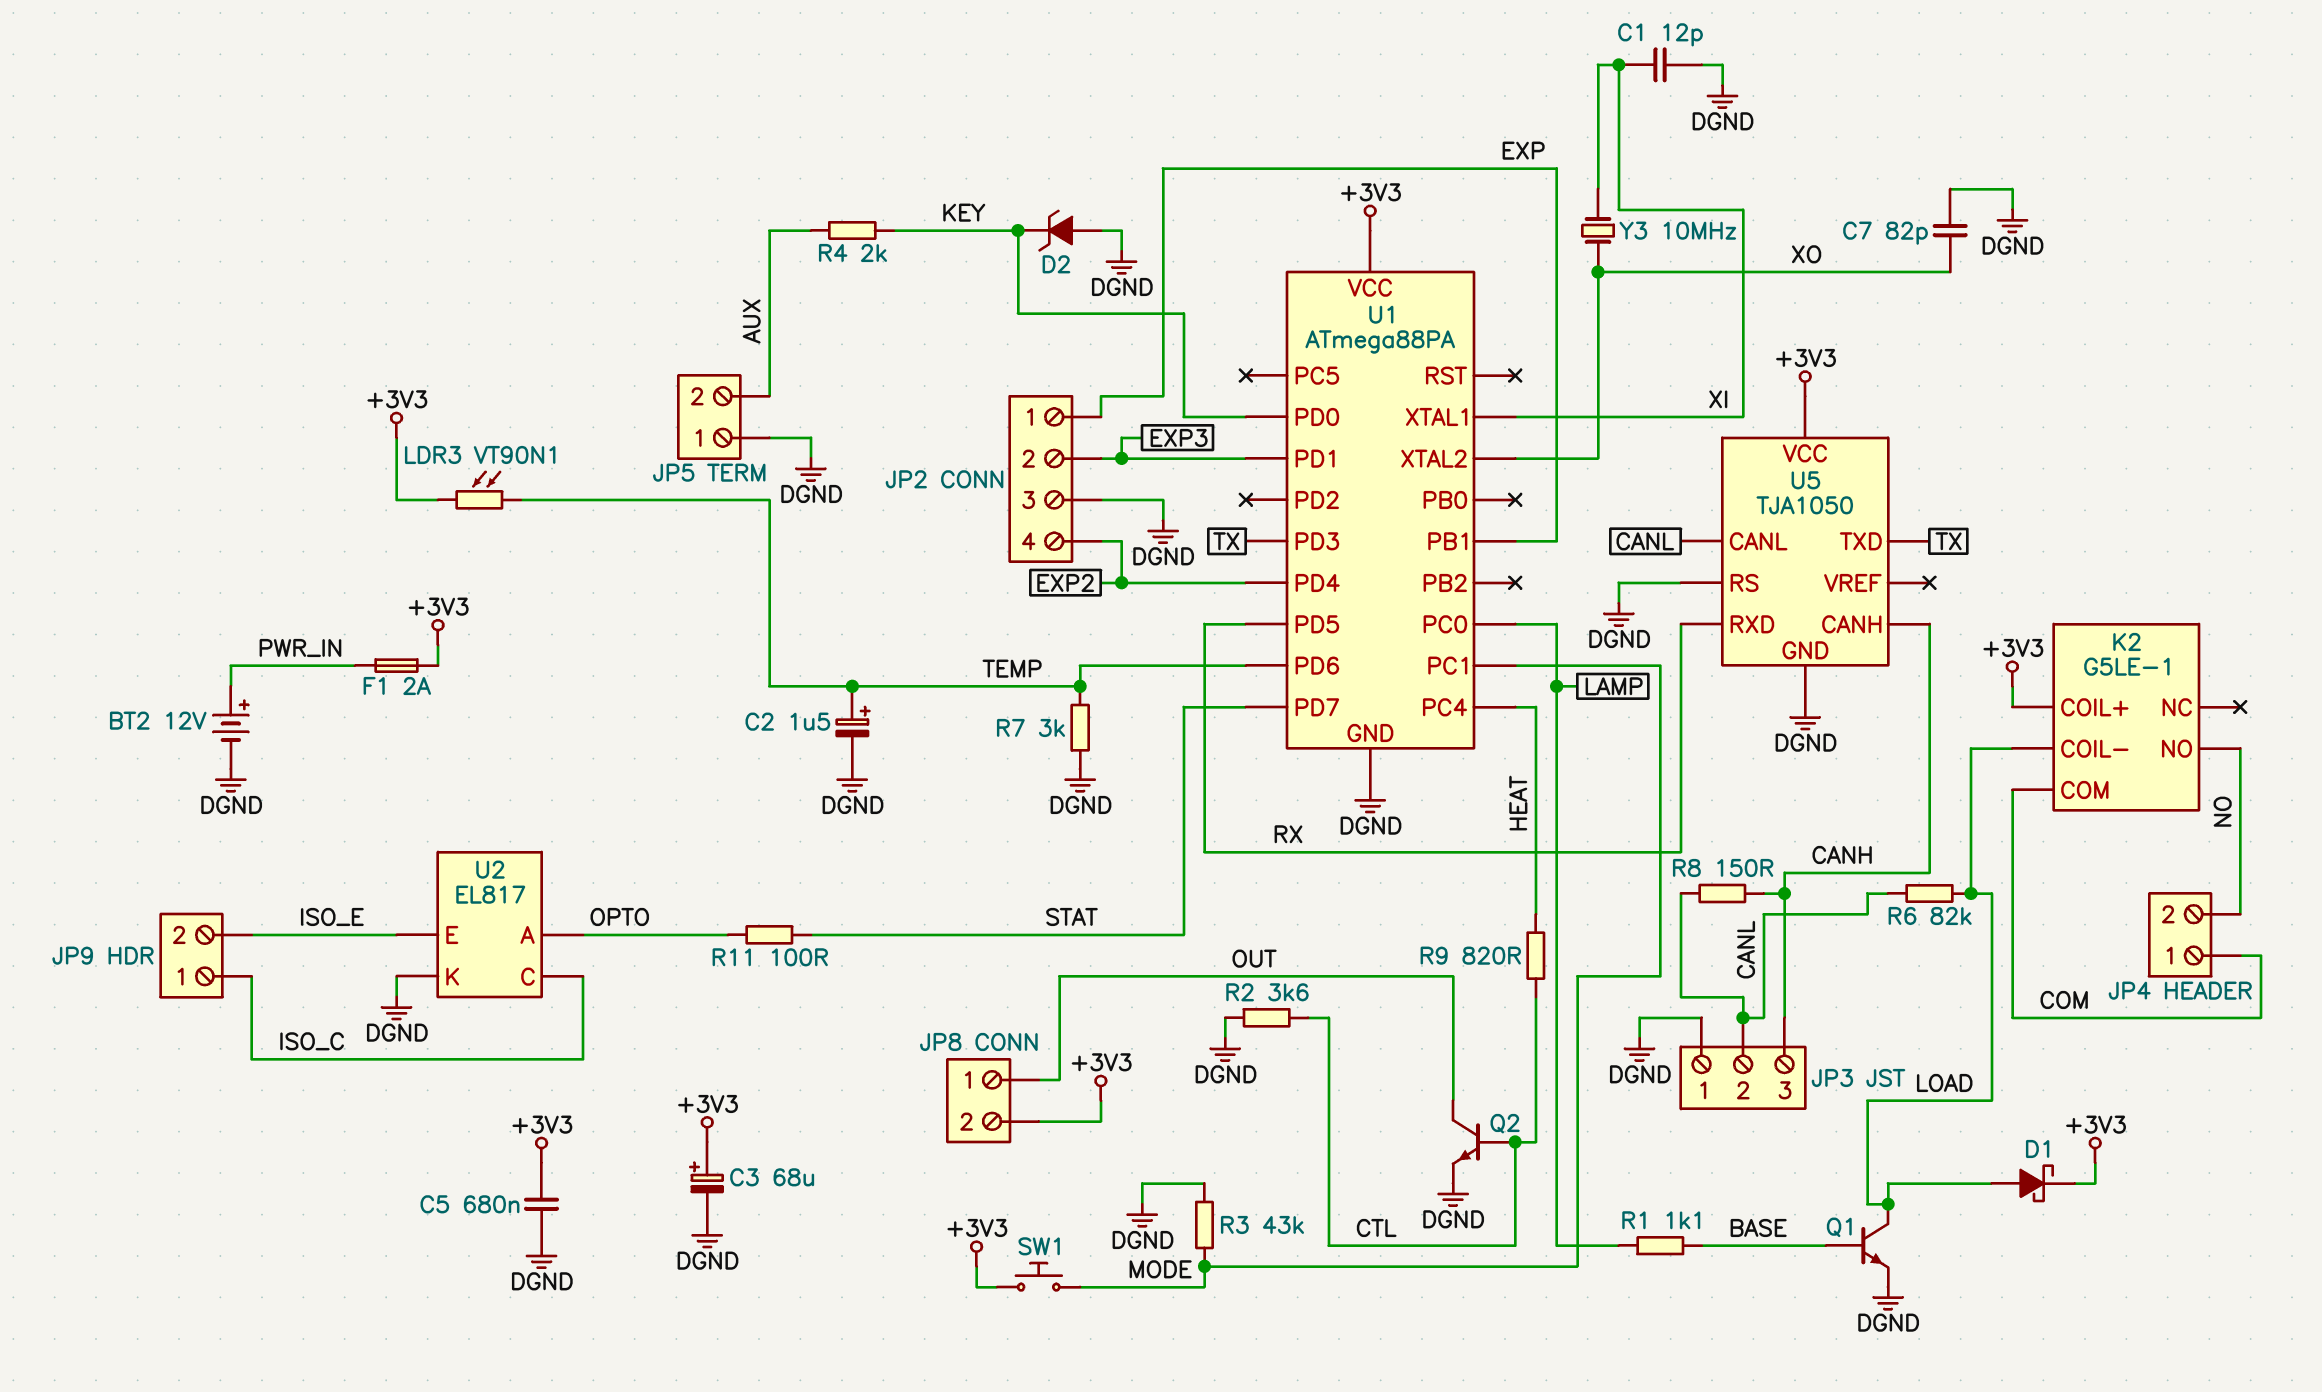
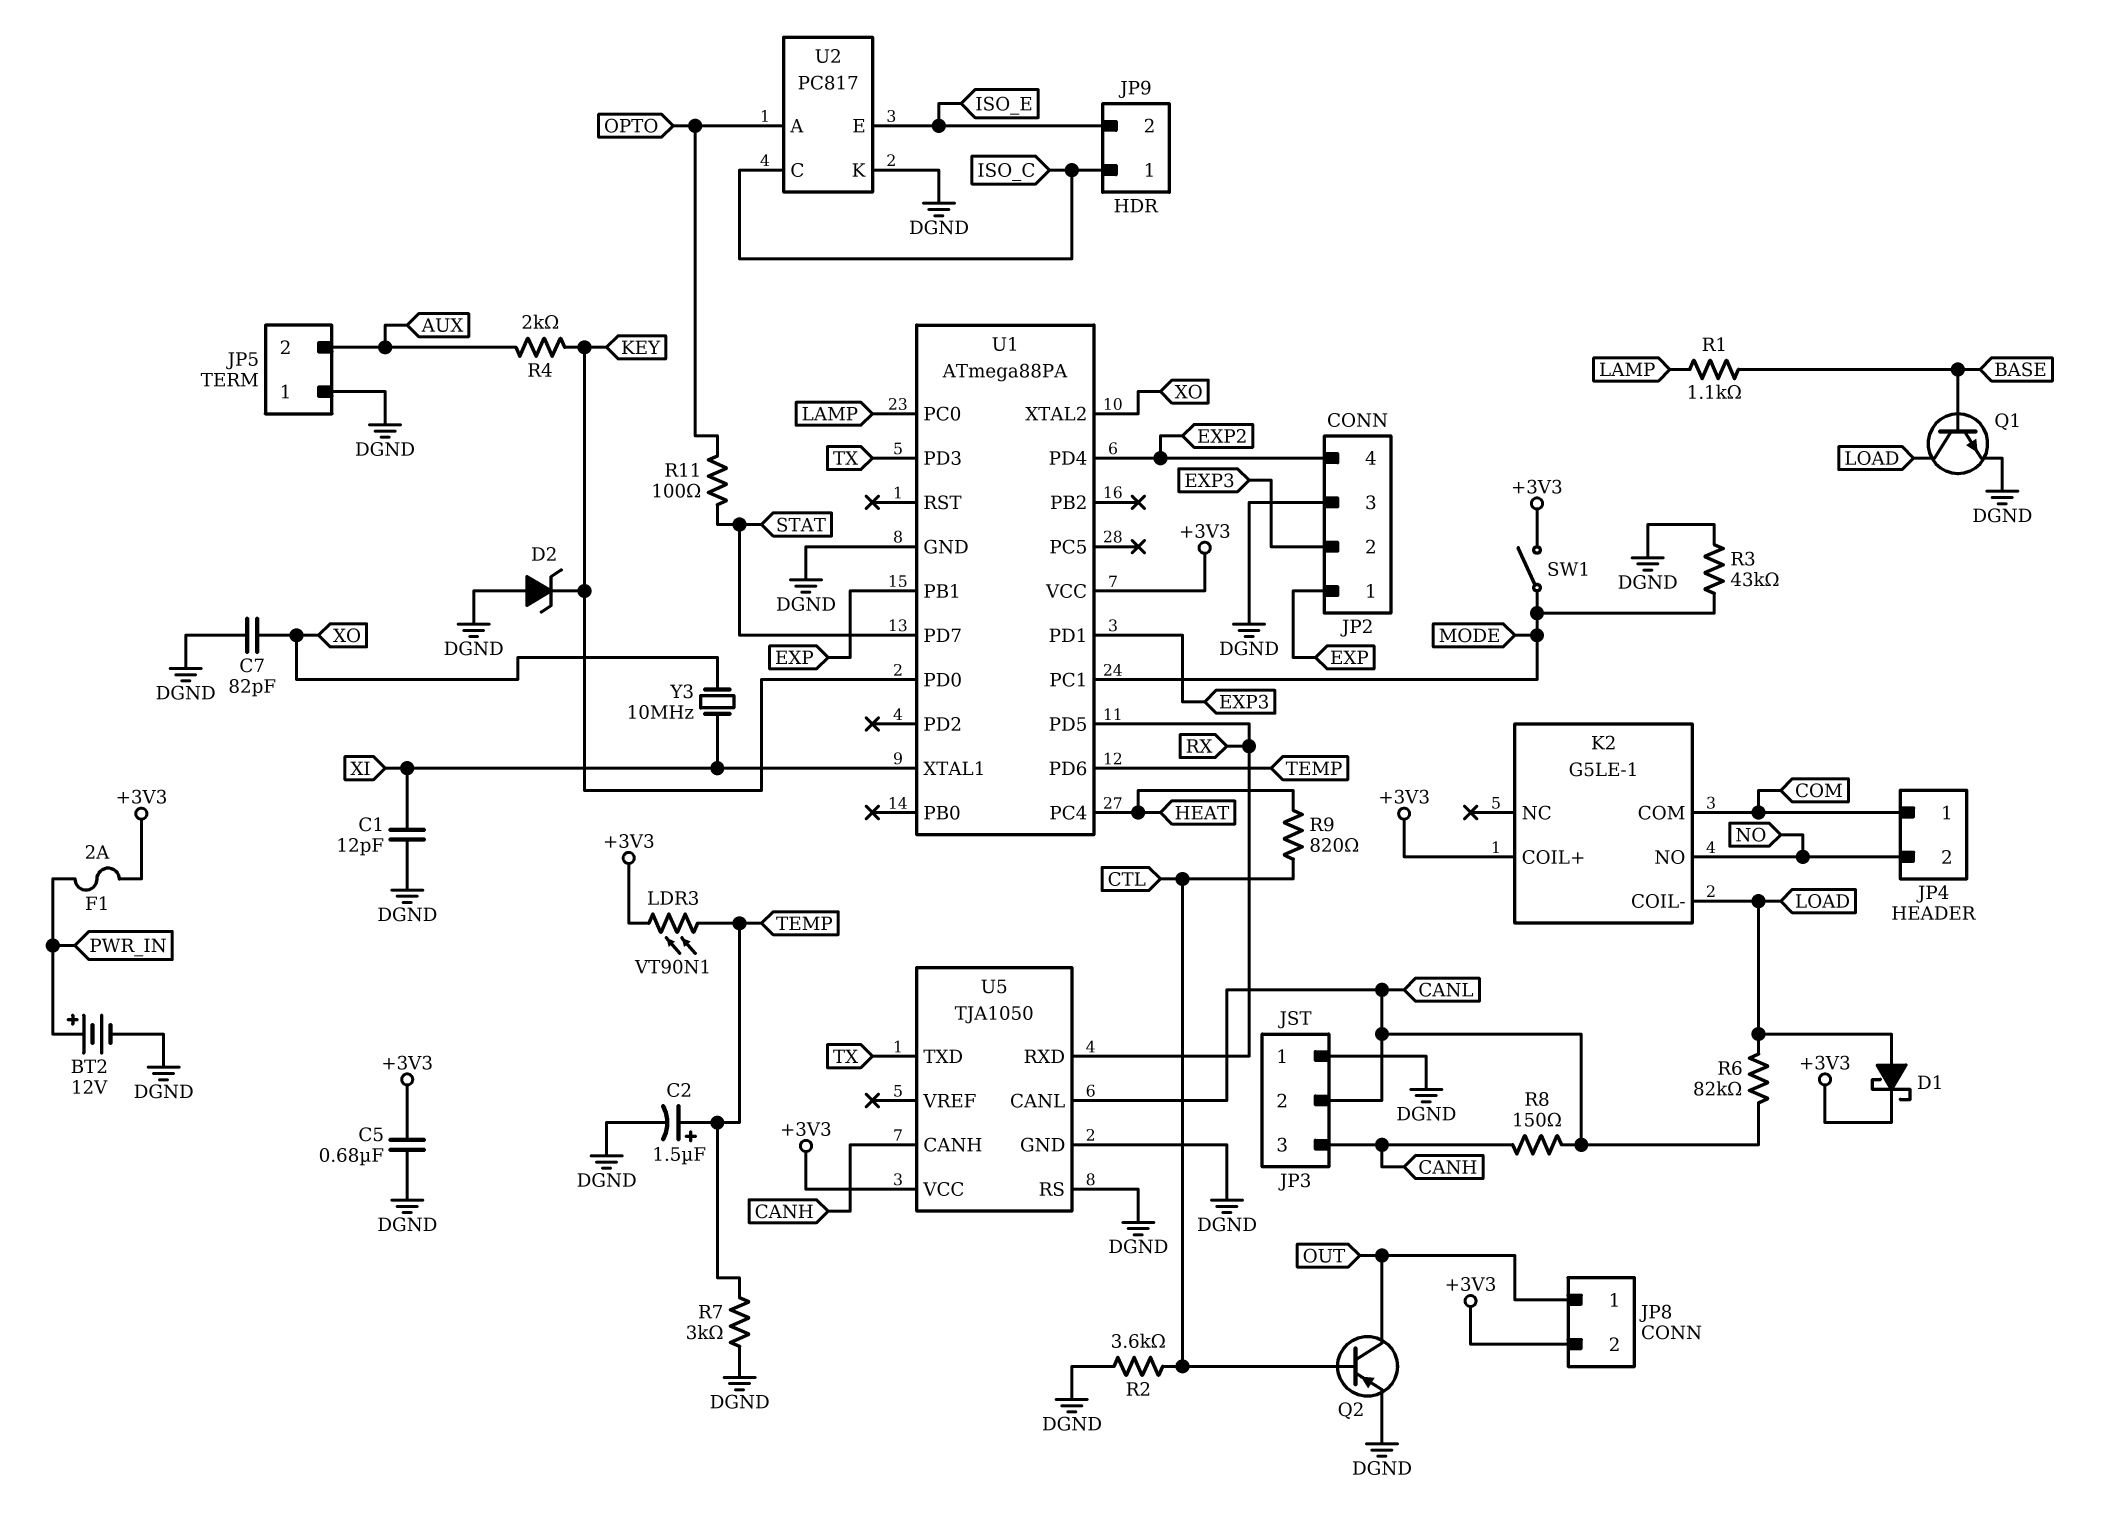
C3: 68uF (plus +3V3, minus DGND) -> none
Q2: NPN (B CTL, C OUT, E DGND) -> PNP (B CTL, C OUT, E DGND)
SW1: button (+3V3, MODE) -> switch (+3V3, MODE)
U2: EL817 -> PC817

